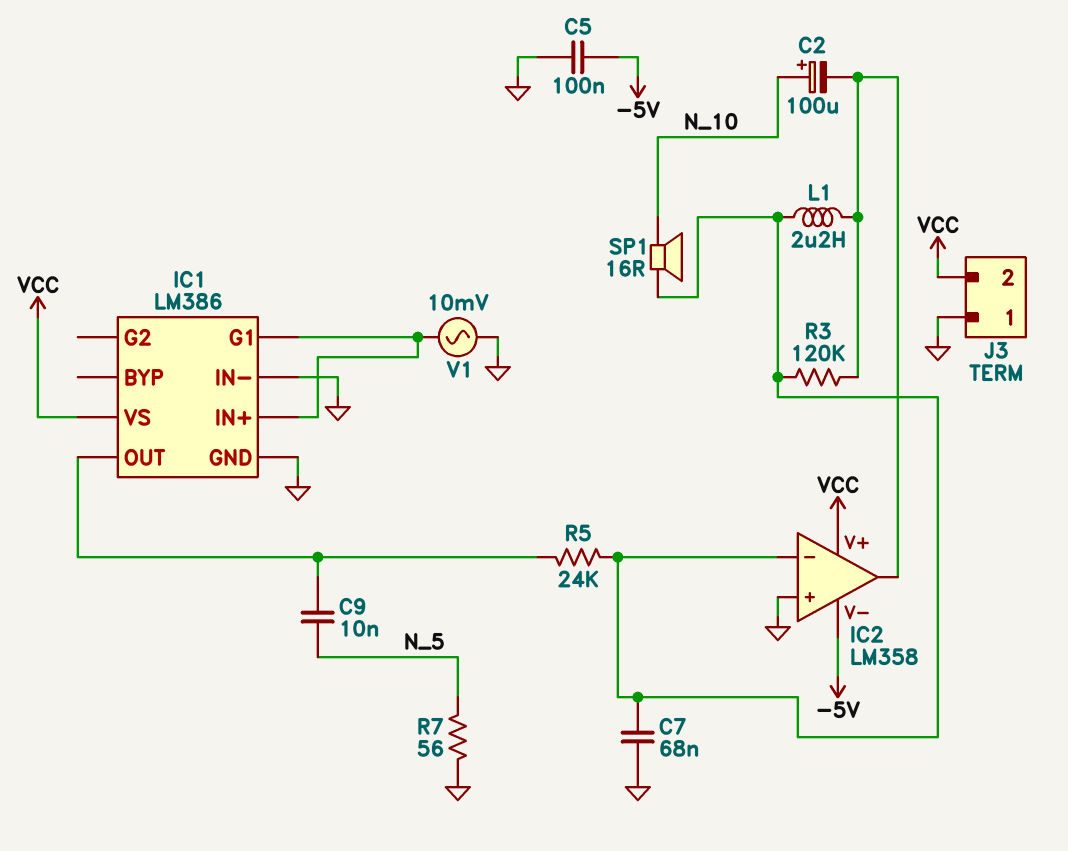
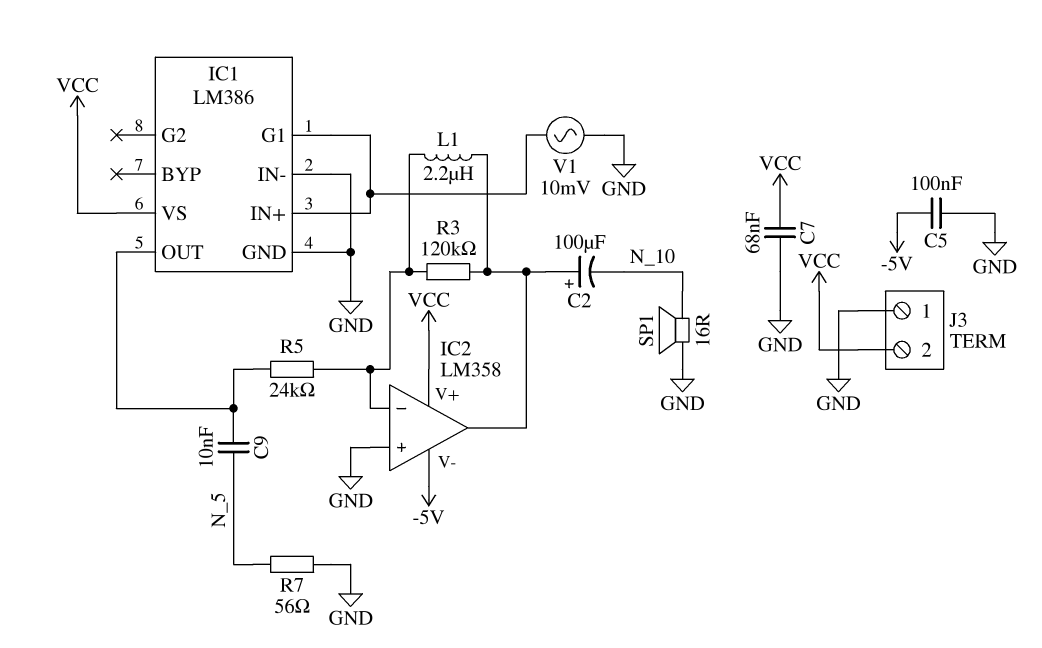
C2: 100uF (plus N_10, minus IC2/out) -> 100uF (plus IC2/out, minus N_10)
C7: 68nF (GND, IC2/in-) -> 68nF (GND, VCC)
SP1: speaker 16R (IC2/in-, N_10) -> speaker 16R (GND, N_10)

